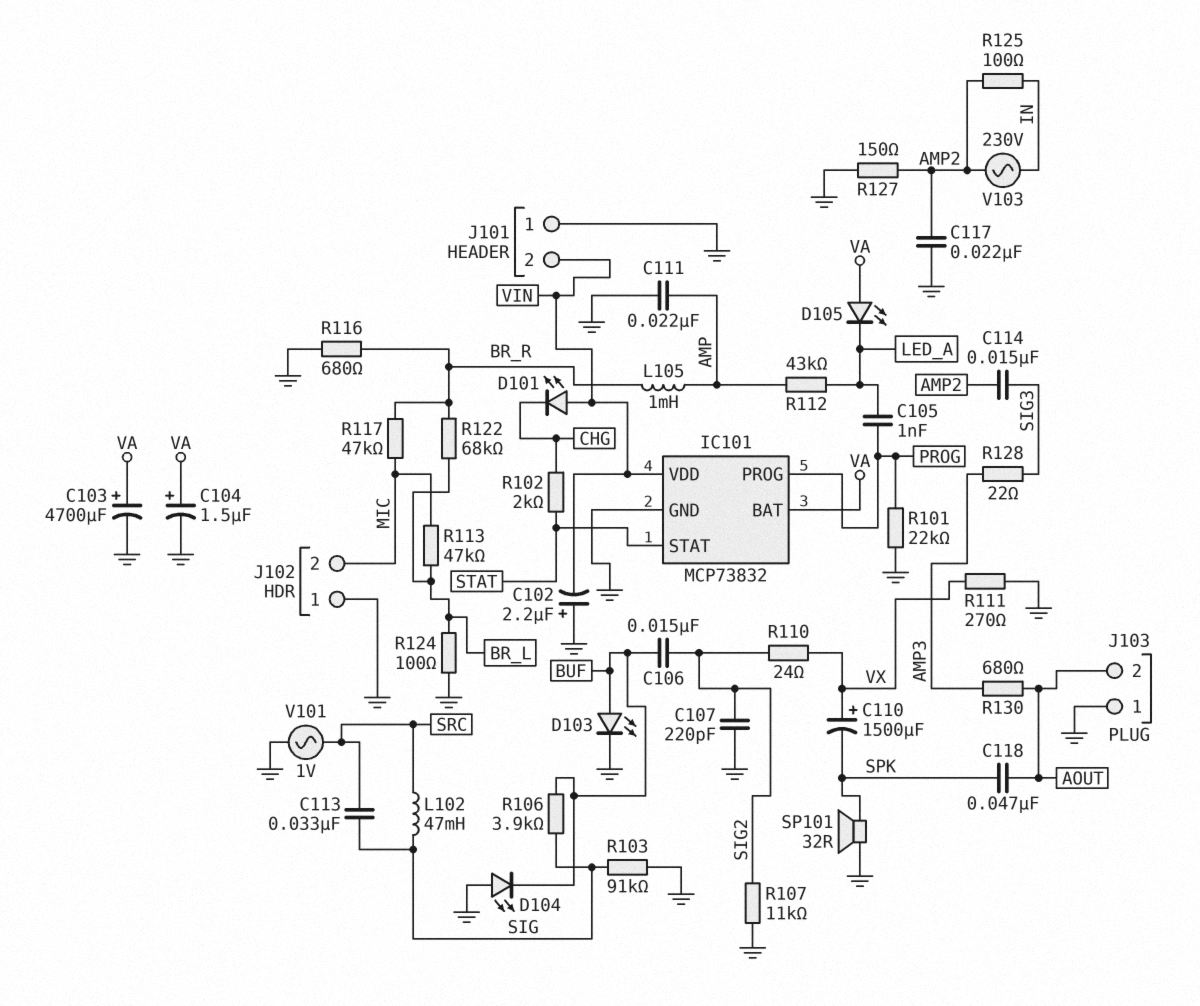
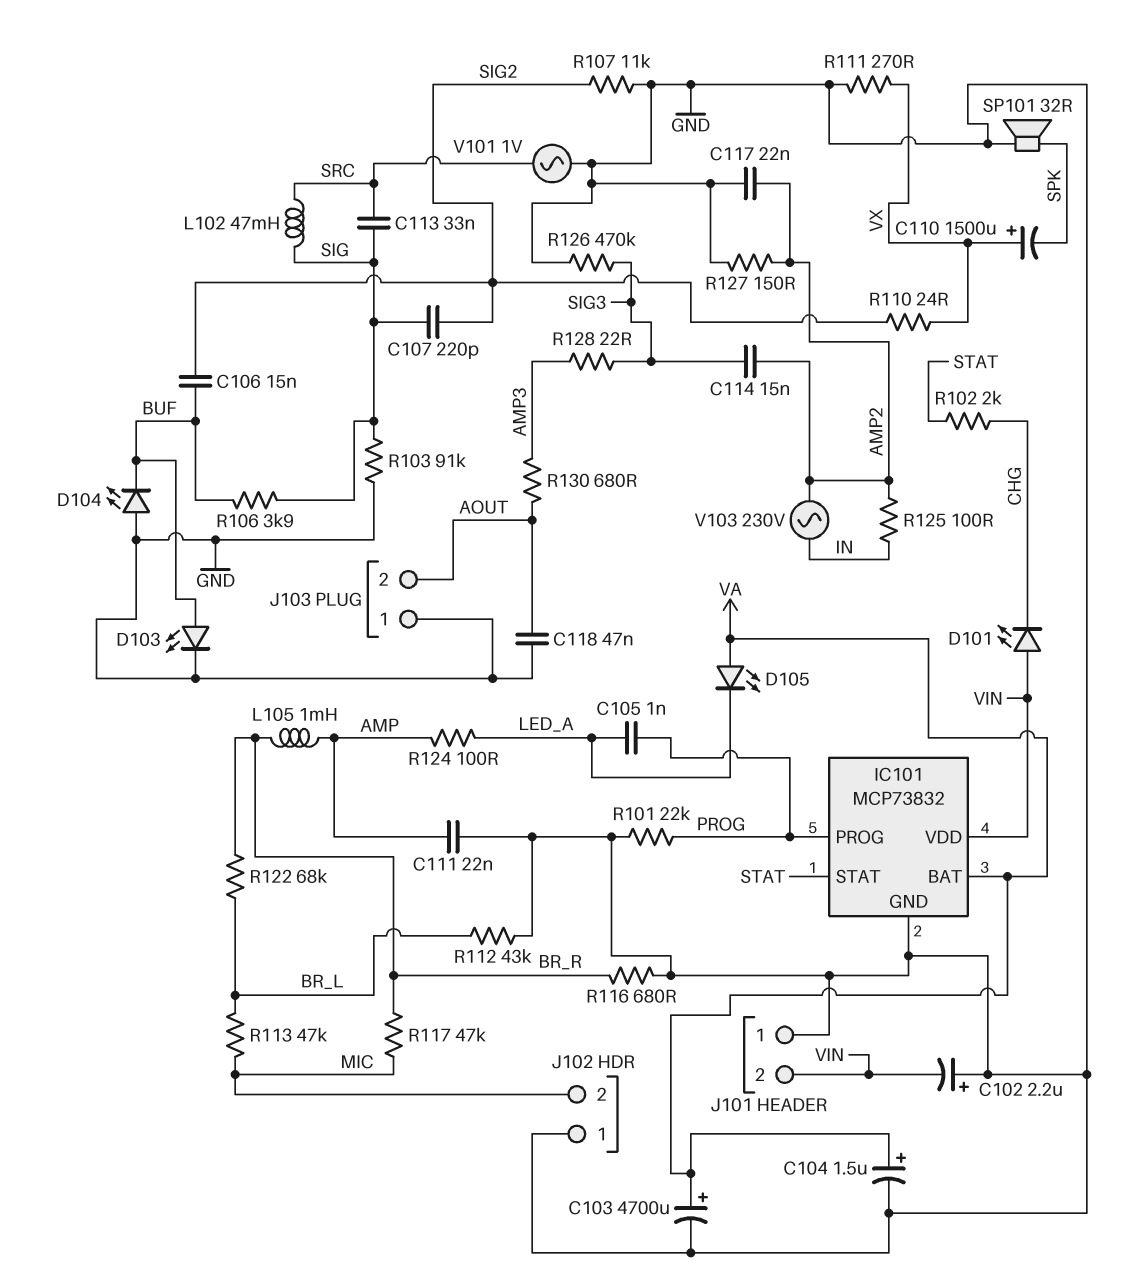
C107: 220pF (GND, SIG2) -> 220pF (SIG, SIG2)
C118: 47nF (AOUT, SPK) -> 47nF (AOUT, GND)
R112: 43k (AMP, LED_A) -> 43k (BR_L, GND)
R124: 100 (BR_L, GND) -> 100 (AMP, LED_A)
R126: none -> 470k (GND, SIG3)

